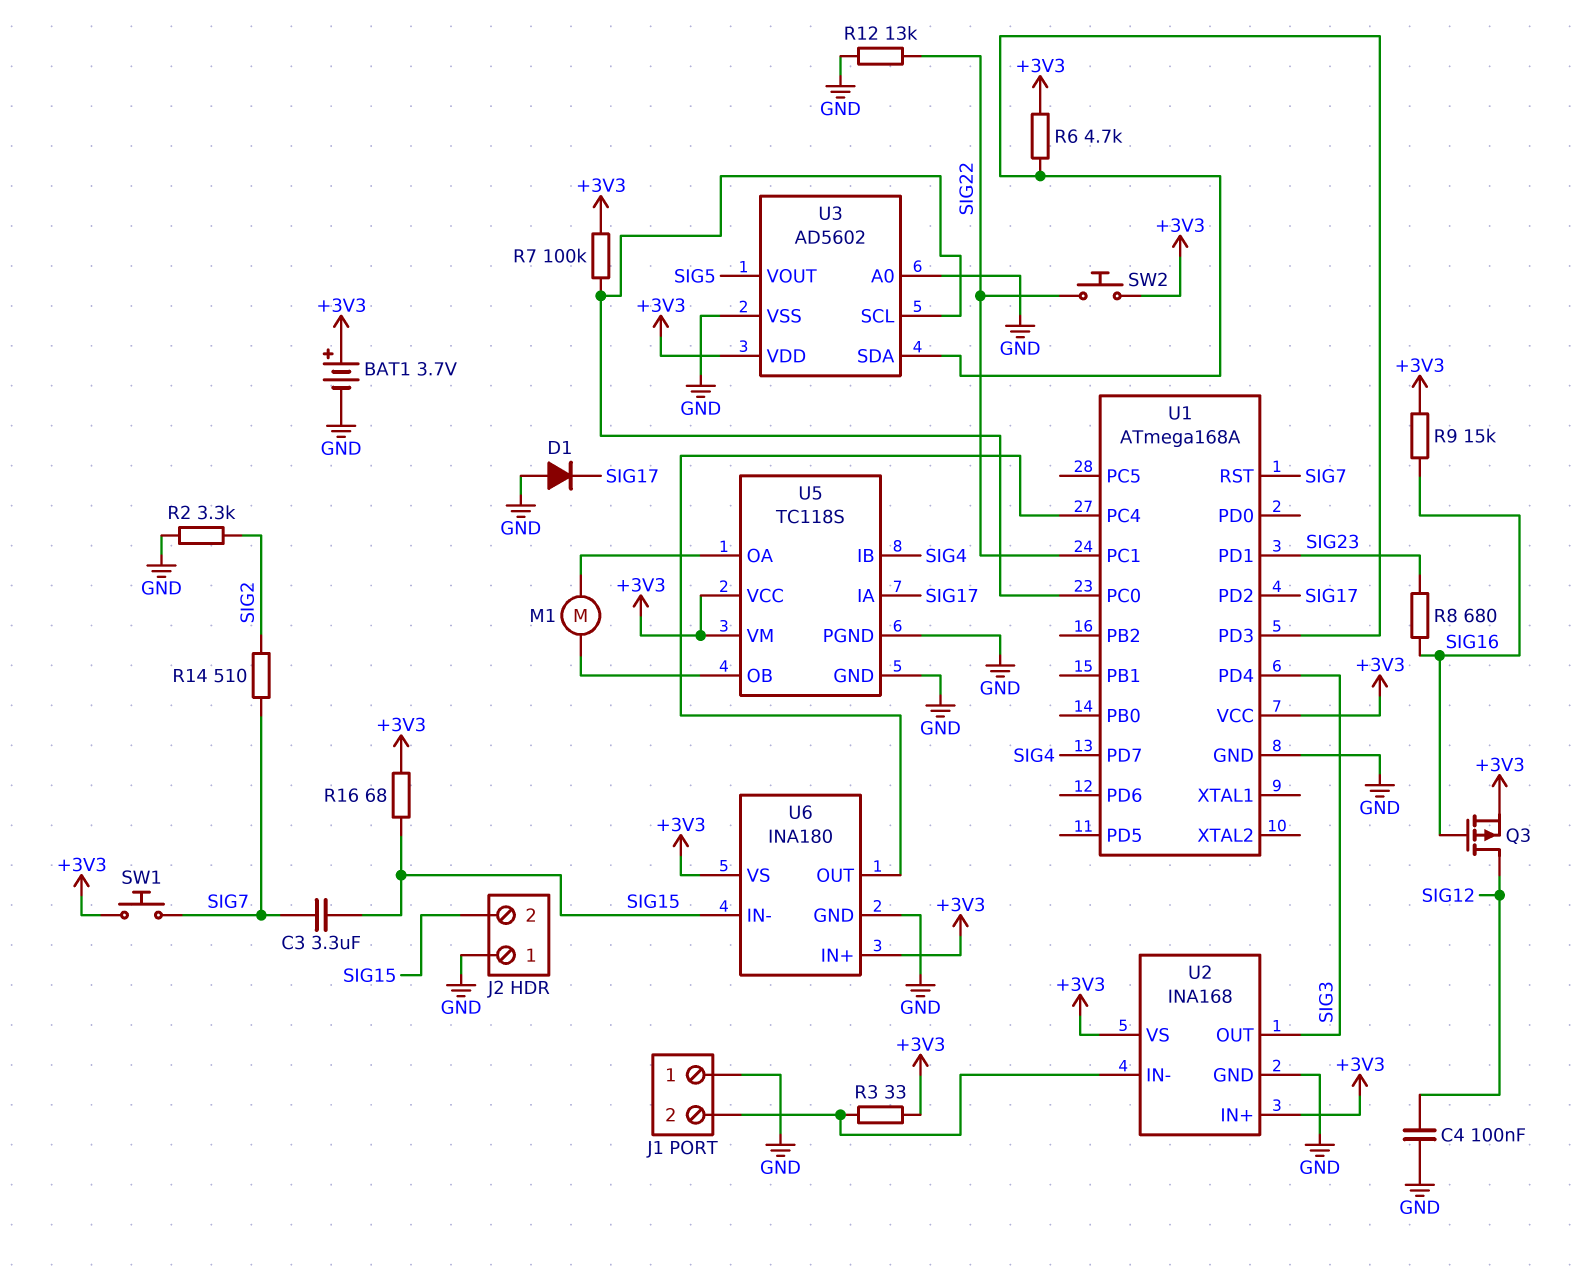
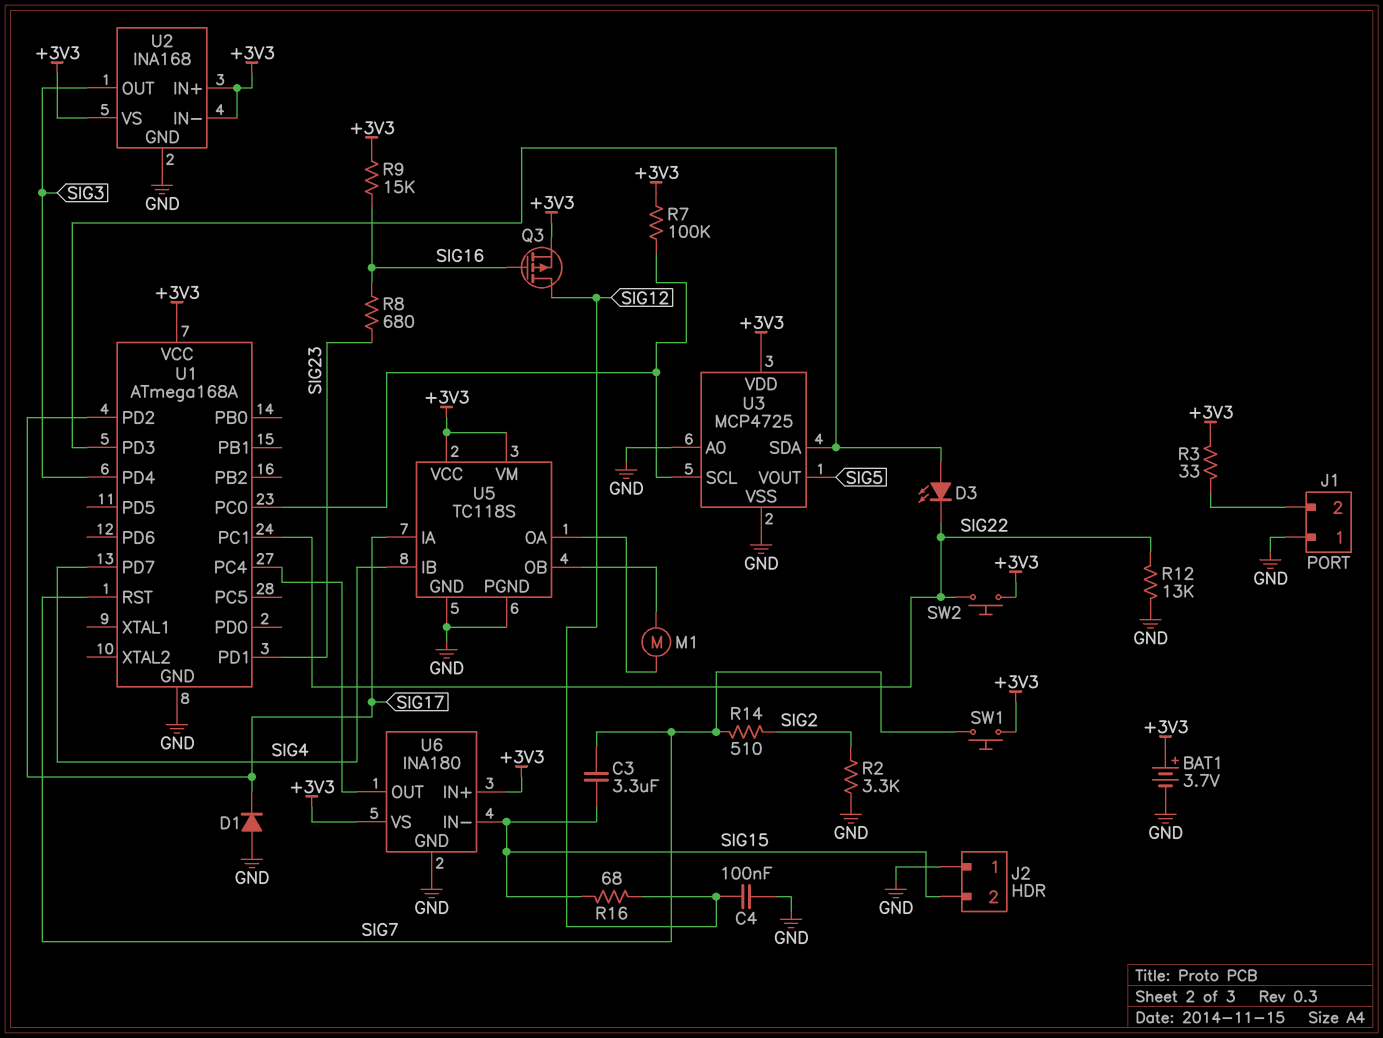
D3: none -> LED (A U1/PD3, K SIG22)
R6: 4.7k (+3V3, U1/PD3) -> none
R16: 68 (+3V3, SIG15) -> 68 (SIG12, SIG15)
U2 pin IN-: J1/2 -> +3V3
U3: AD5602 -> MCP4725

